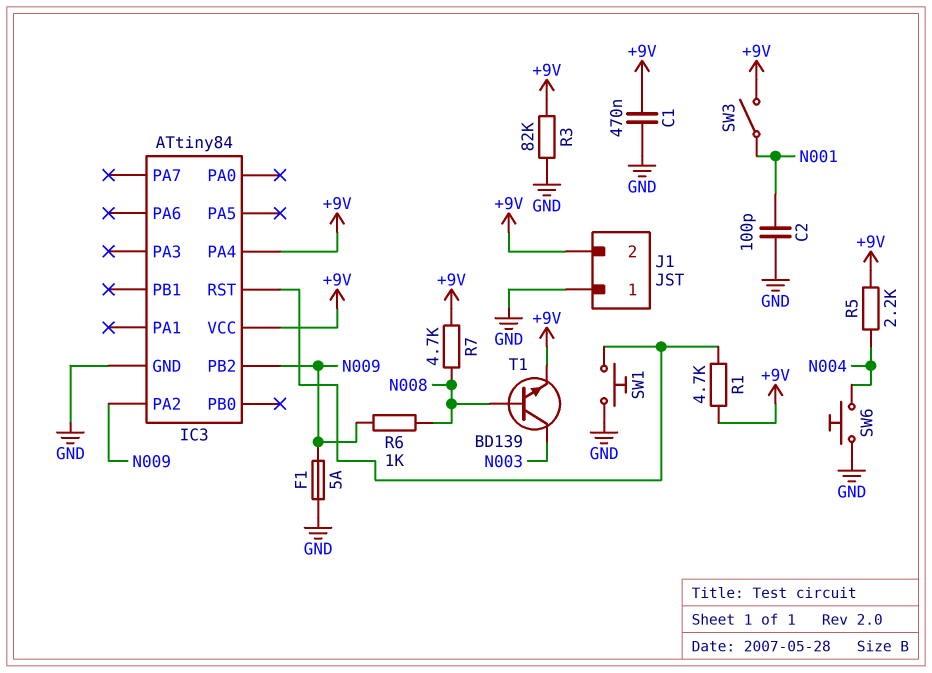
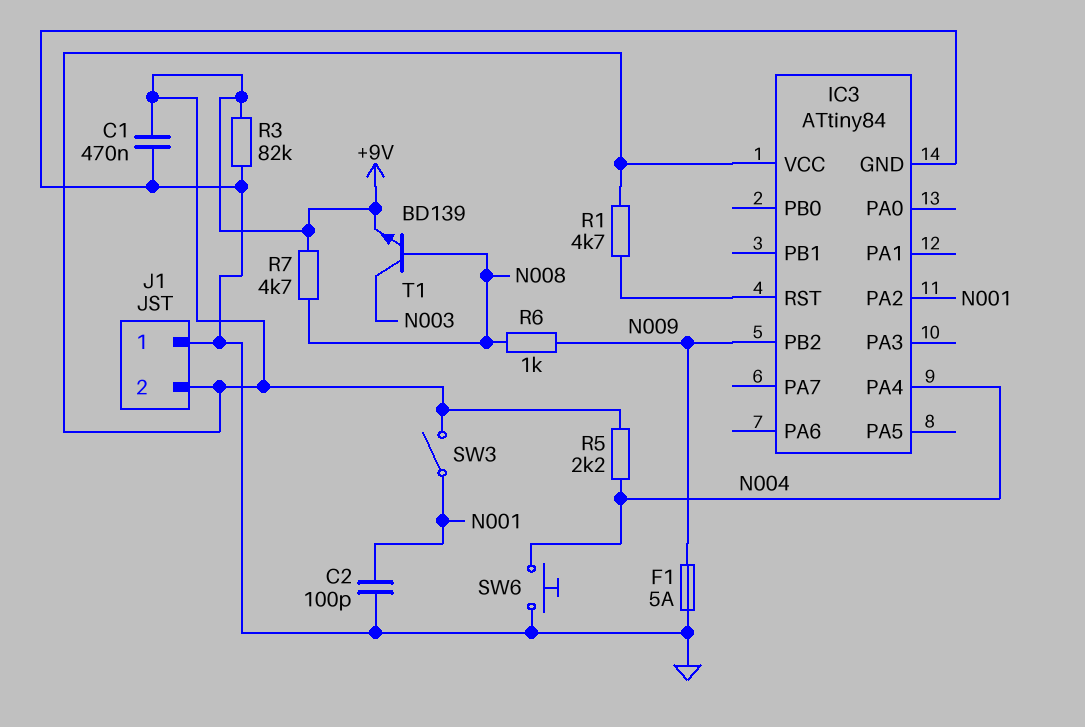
IC3 pin PA2: N009 -> N001
IC3 pin PA4: +9V -> N004
SW1: button (GND, IC3/RST) -> none

